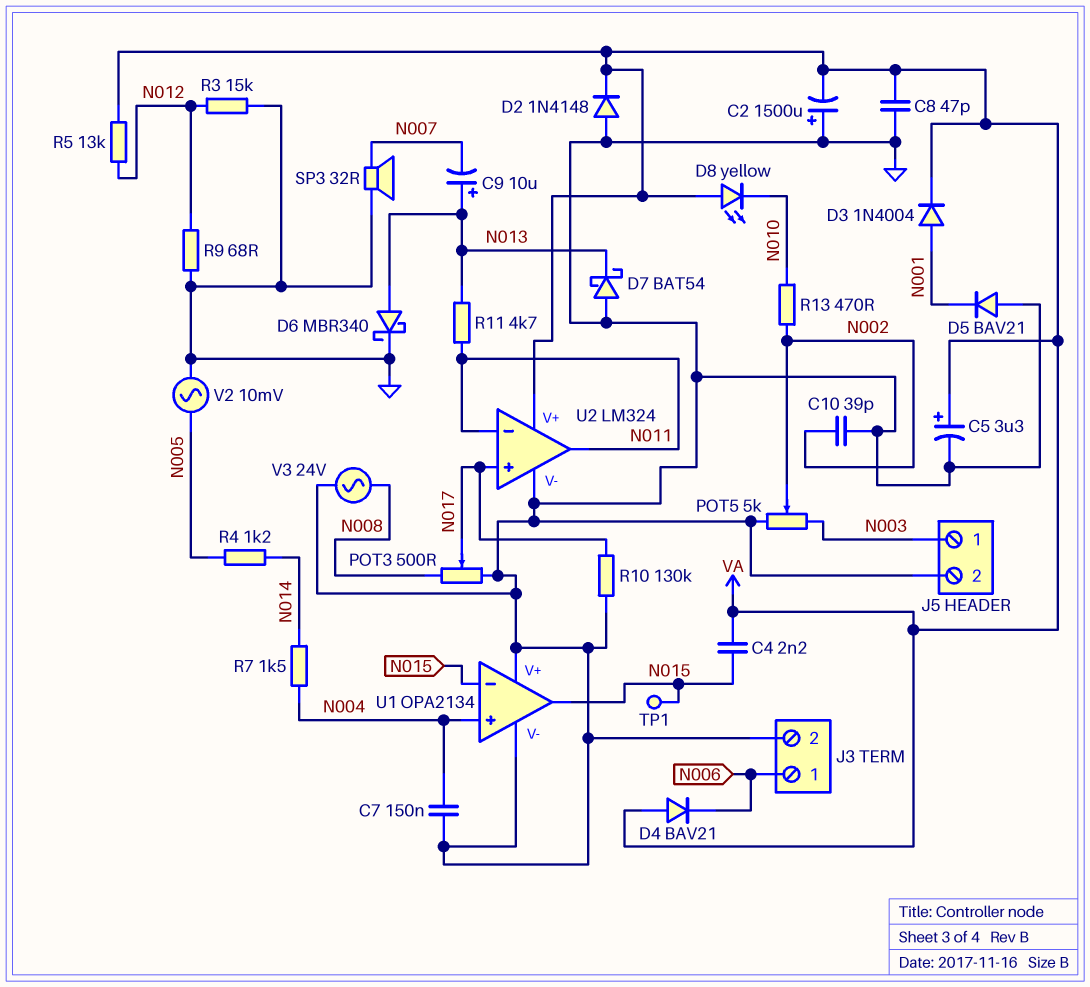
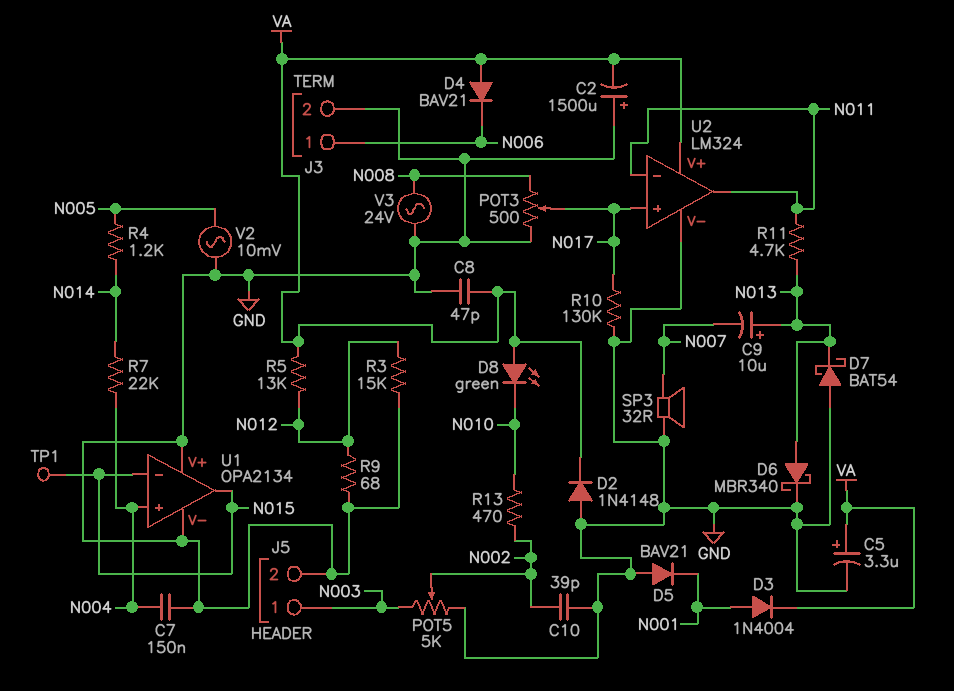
C4: 2.2nF (N015, VA) -> none
D8: LED yellow (A VA, K N010) -> LED green (A VA, K N010)
R7: 1.5k (N004, N014) -> 22k (N004, N014)

